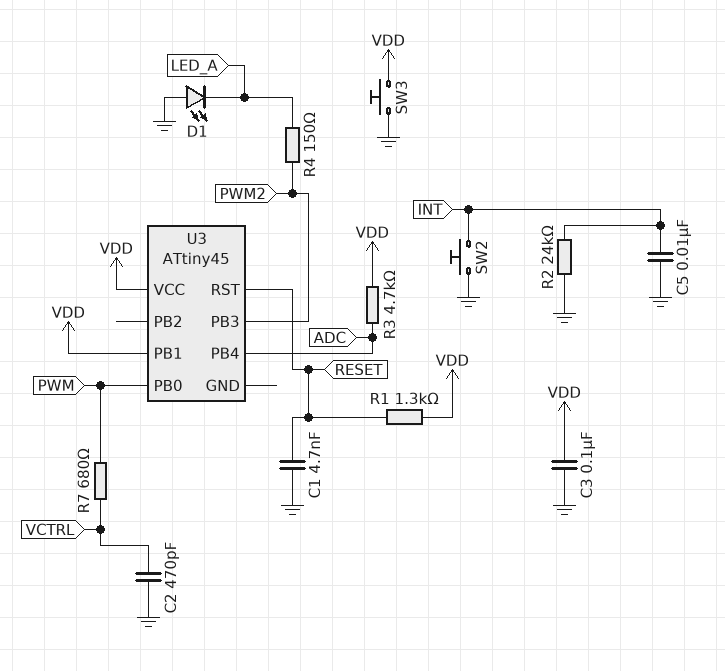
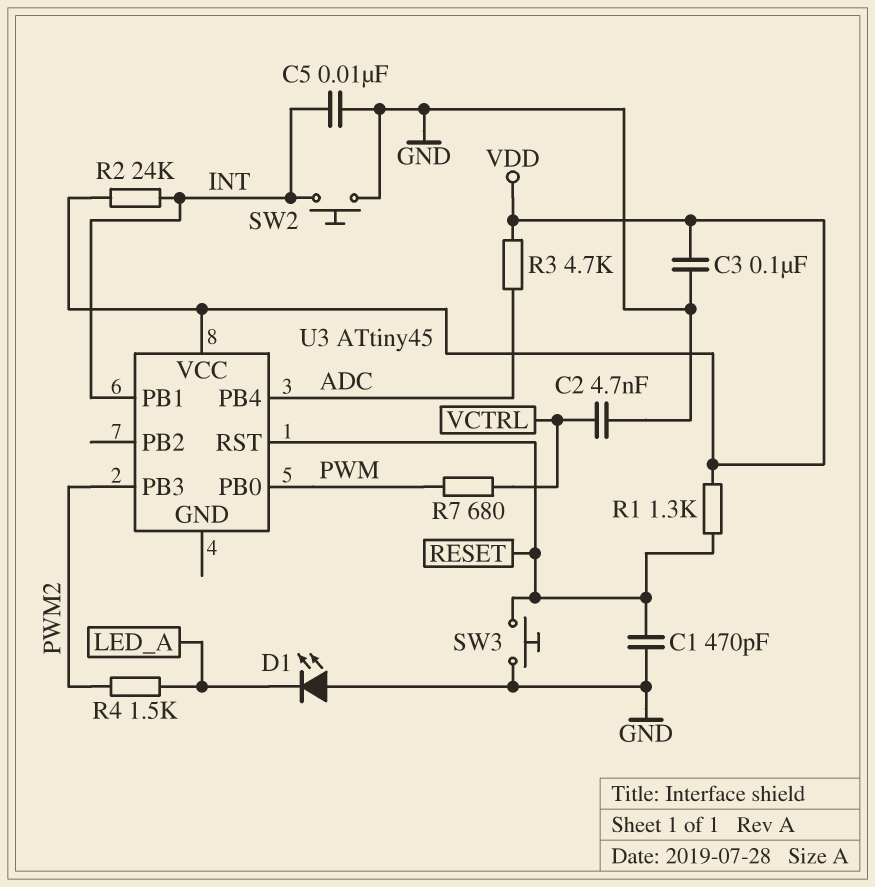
C1: 4.7nF (GND, RESET) -> 470pF (GND, RESET)
C2: 470pF (GND, VCTRL) -> 4.7nF (GND, VCTRL)
R2: 24k (GND, INT) -> 24k (INT, VDD)
R4: 150 (LED_A, PWM2) -> 1.5k (LED_A, PWM2)
SW3: button (GND, VDD) -> button (GND, RESET)
U3 pin PB1: VDD -> INT

